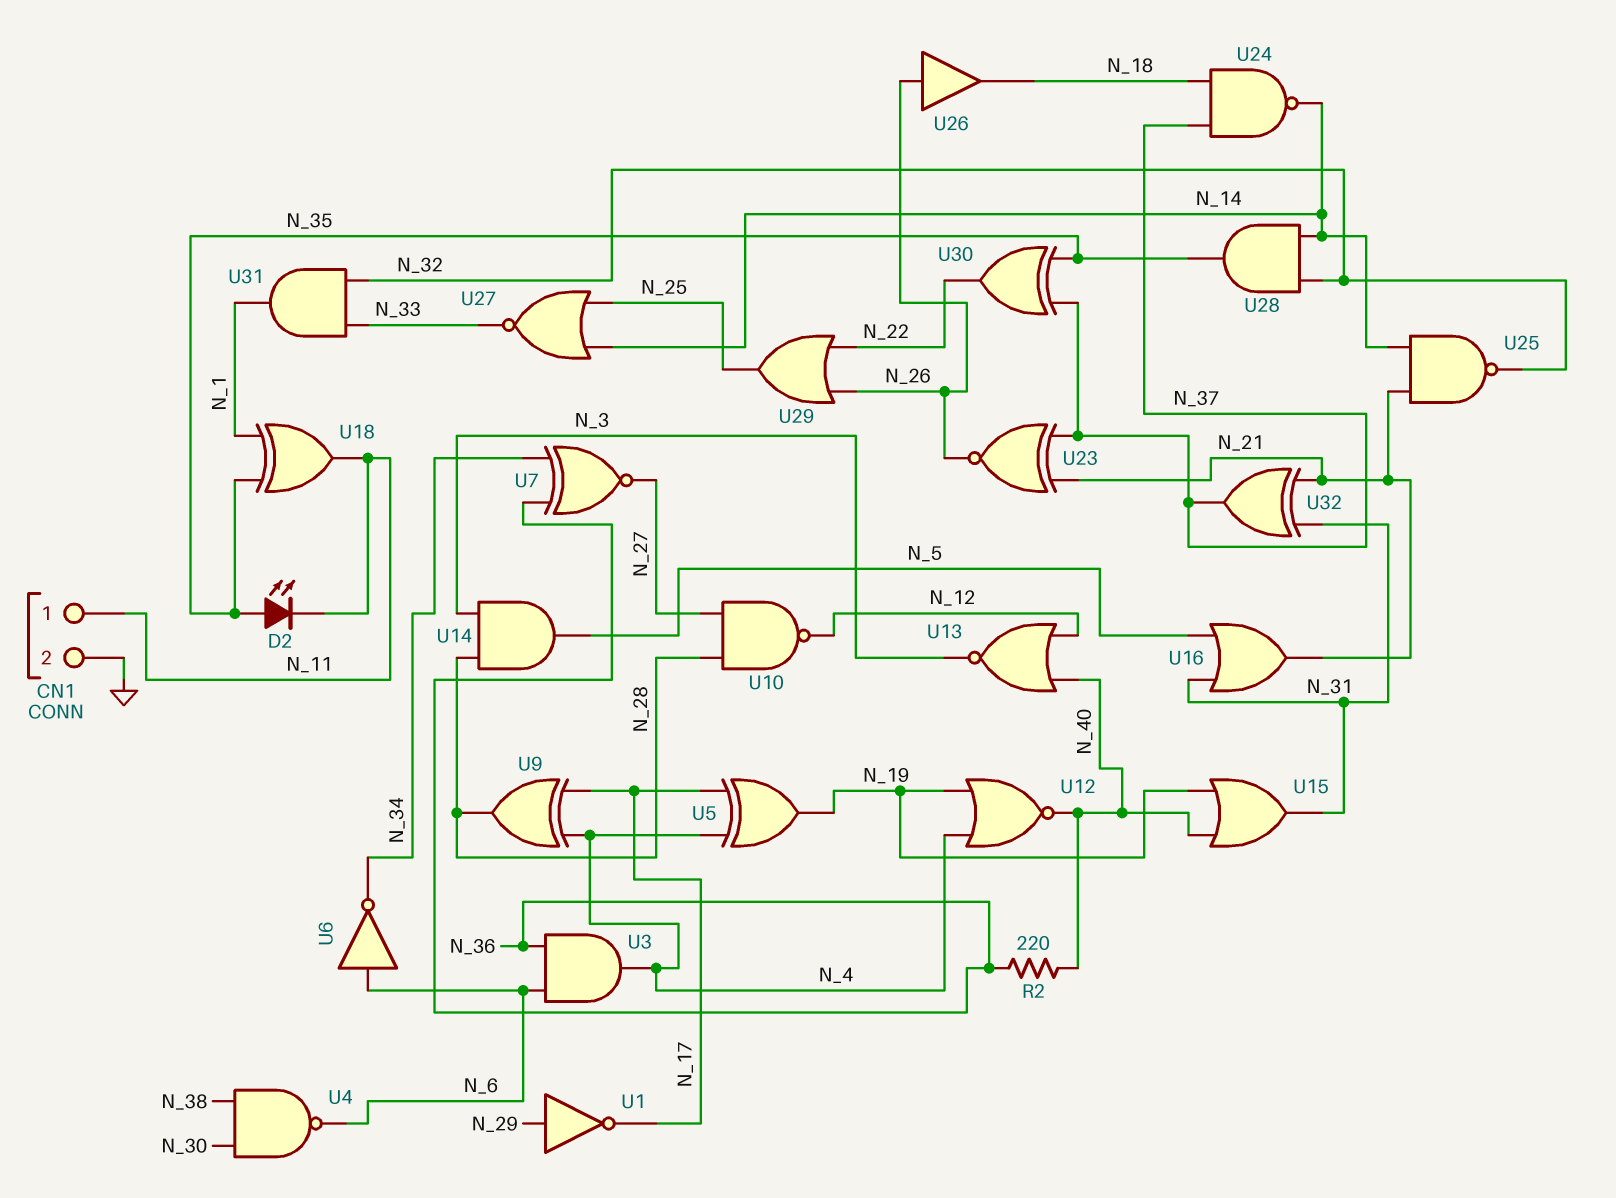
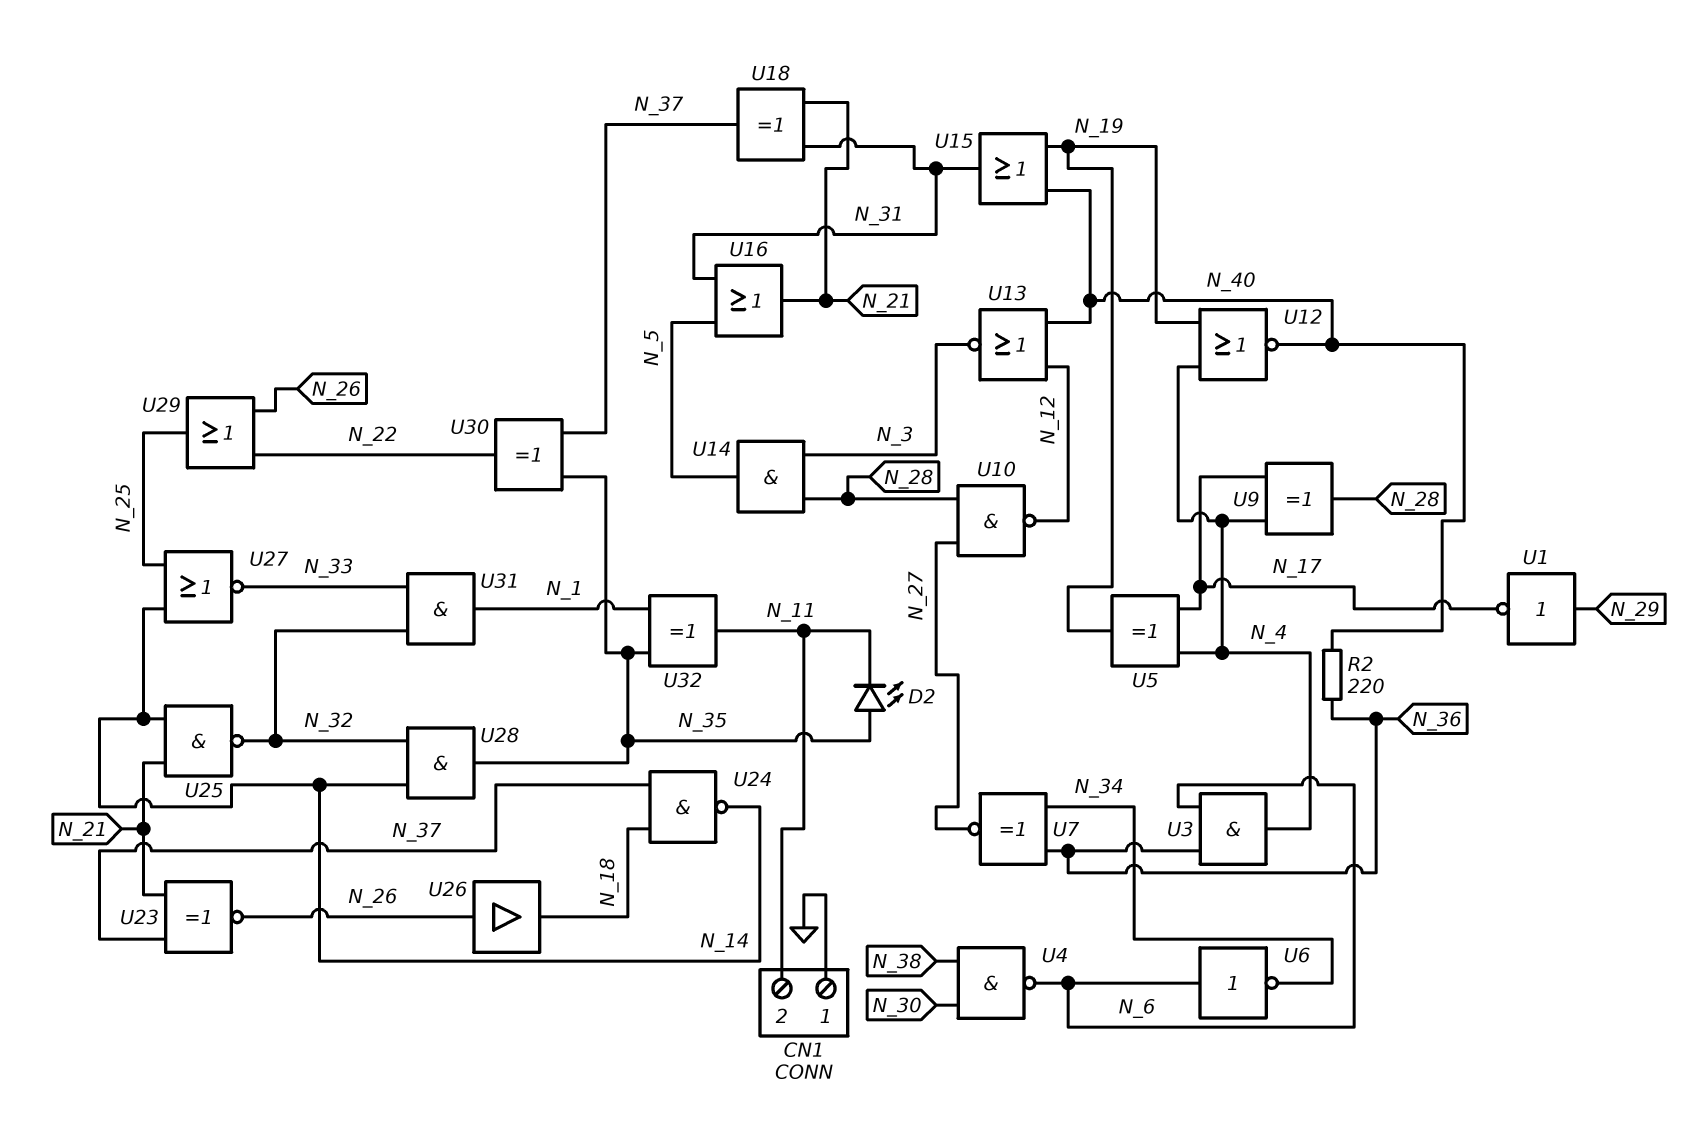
CN1 pin 1: N_11 -> GND
CN1 pin 2: GND -> N_11
U18: XOR (in N_1, in N_35, out N_11) -> XOR (in N_21, in N_31, out N_37)
U32: XOR (in N_21, in N_31, out N_37) -> XOR (in N_1, in N_35, out N_11)

